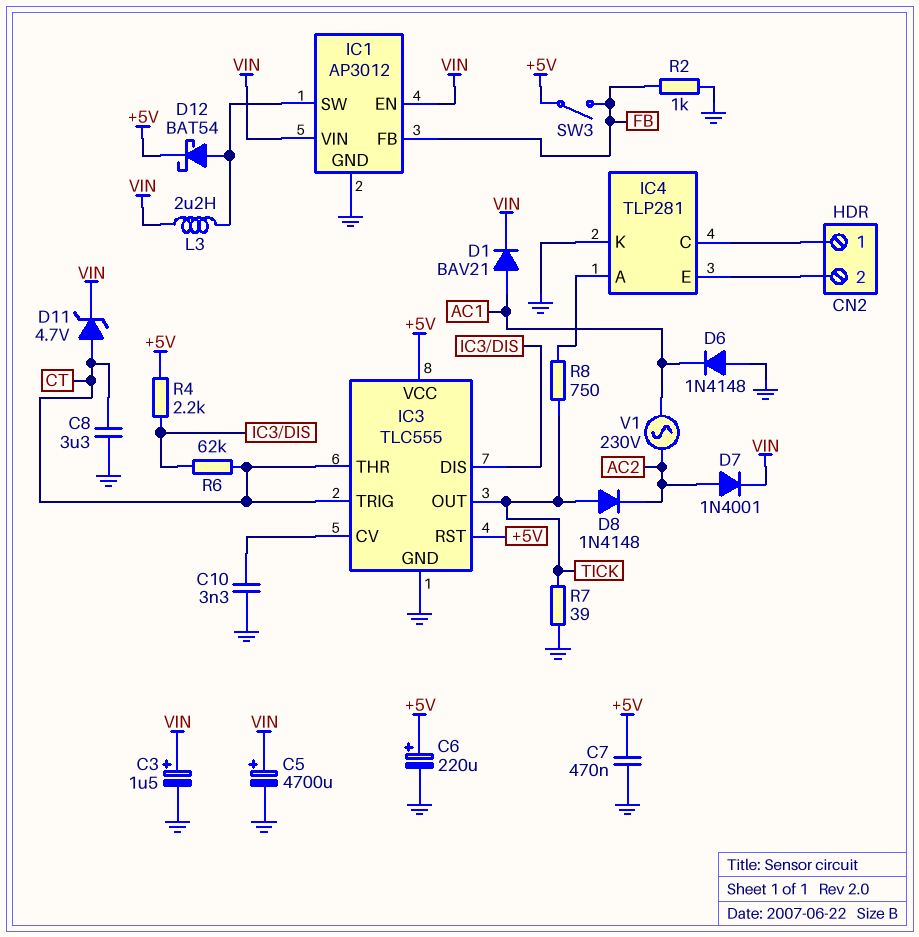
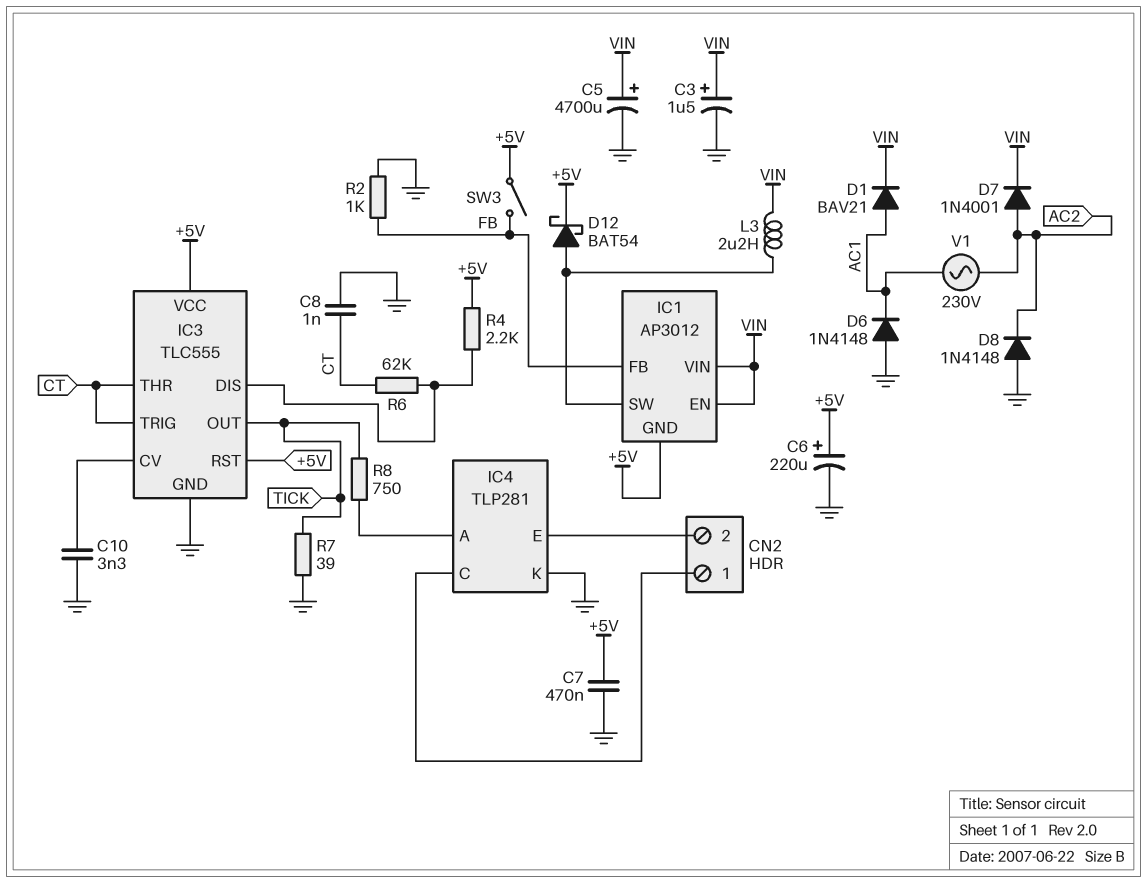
C8: 3.3uF (CT, GND) -> 1nF (CT, GND)
D8: diode 1N4148 (A TICK, K AC2) -> diode 1N4148 (A GND, K AC2)
D11: zener 4.7V (A CT, K VIN) -> none
IC1 pin GND: GND -> +5V

